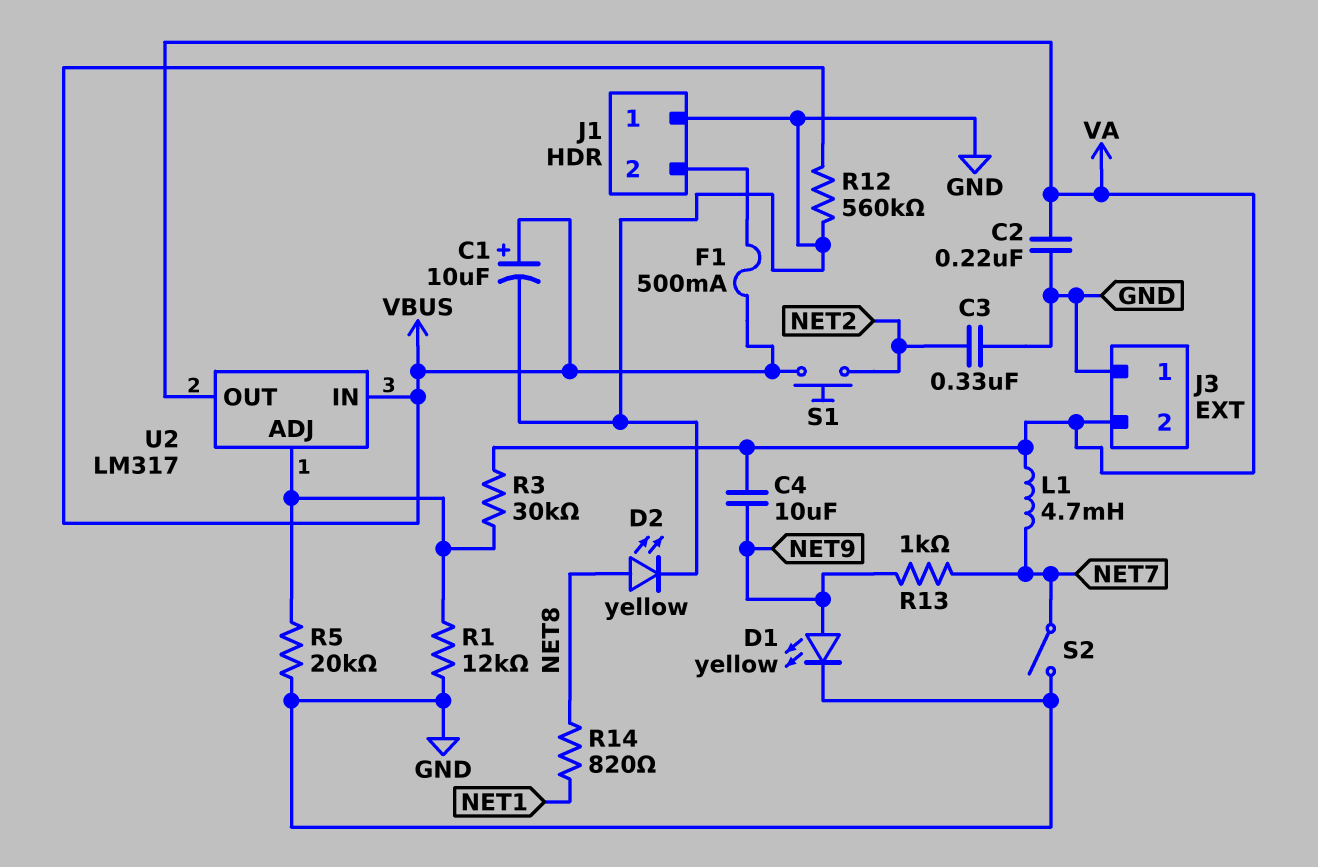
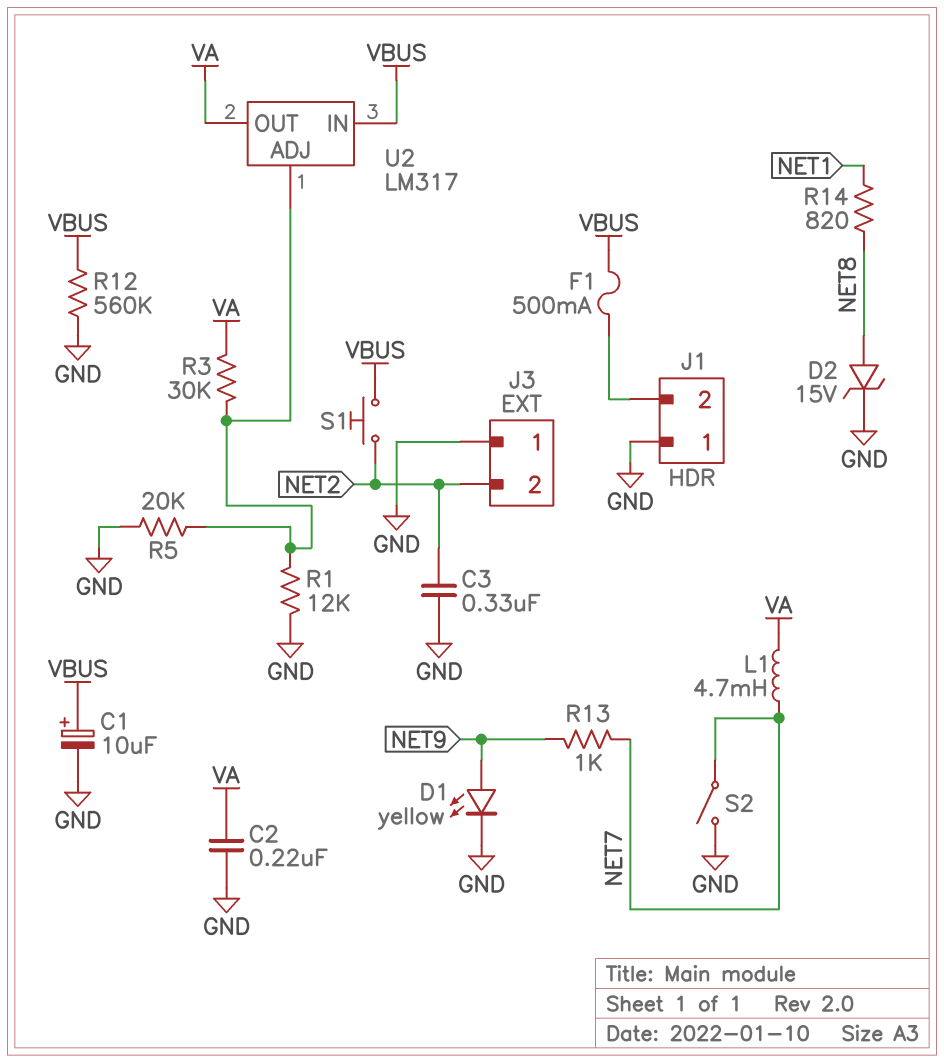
C4: 10uF (NET9, VA) -> none
D2: LED yellow (A NET8, K GND) -> zener 15V (A NET8, K GND)
J3 pin 2: VA -> NET2

